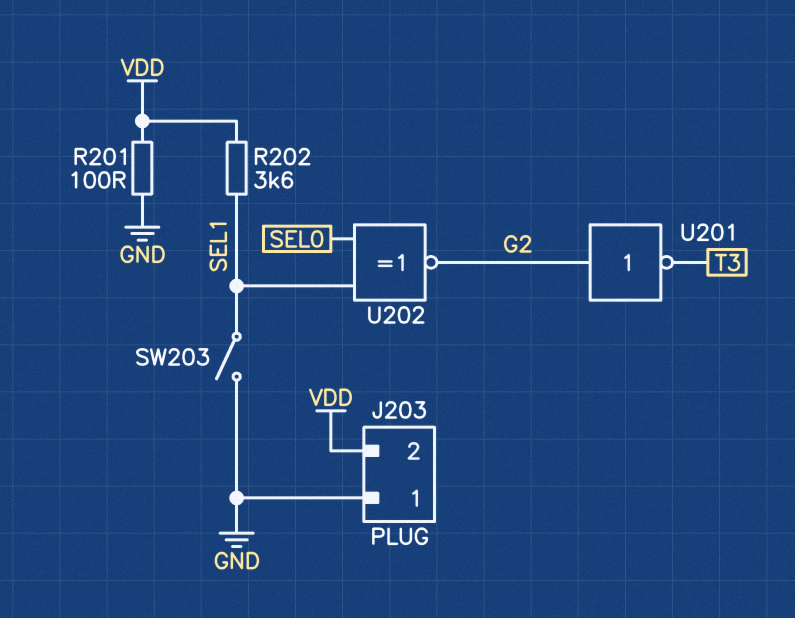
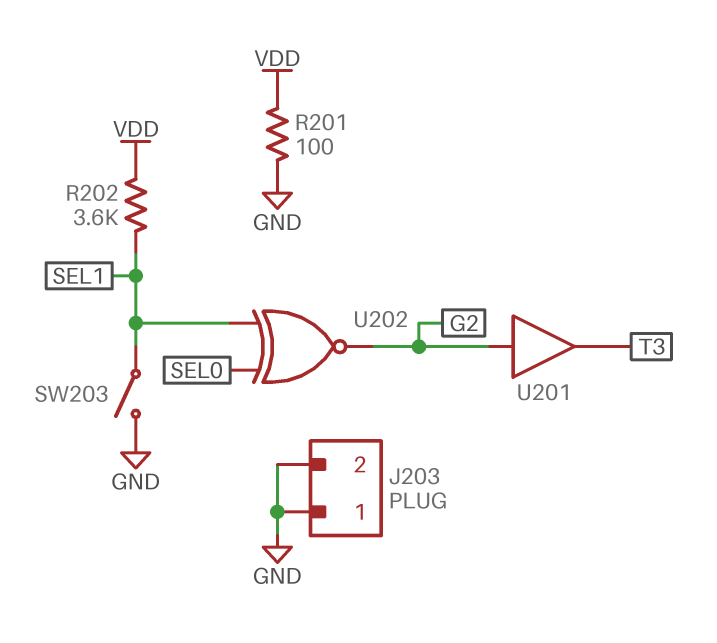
J203 pin 2: VDD -> GND
U201: NOT (in G2, out T3) -> buffer (in G2, out T3)

